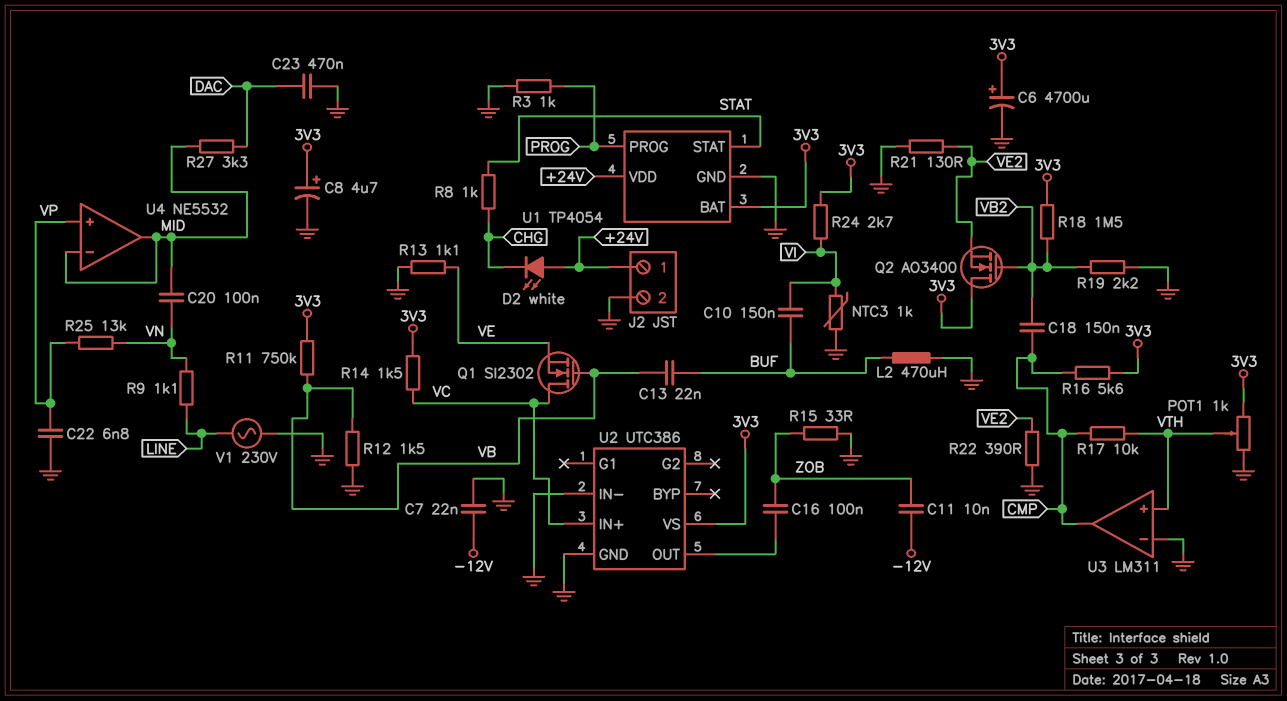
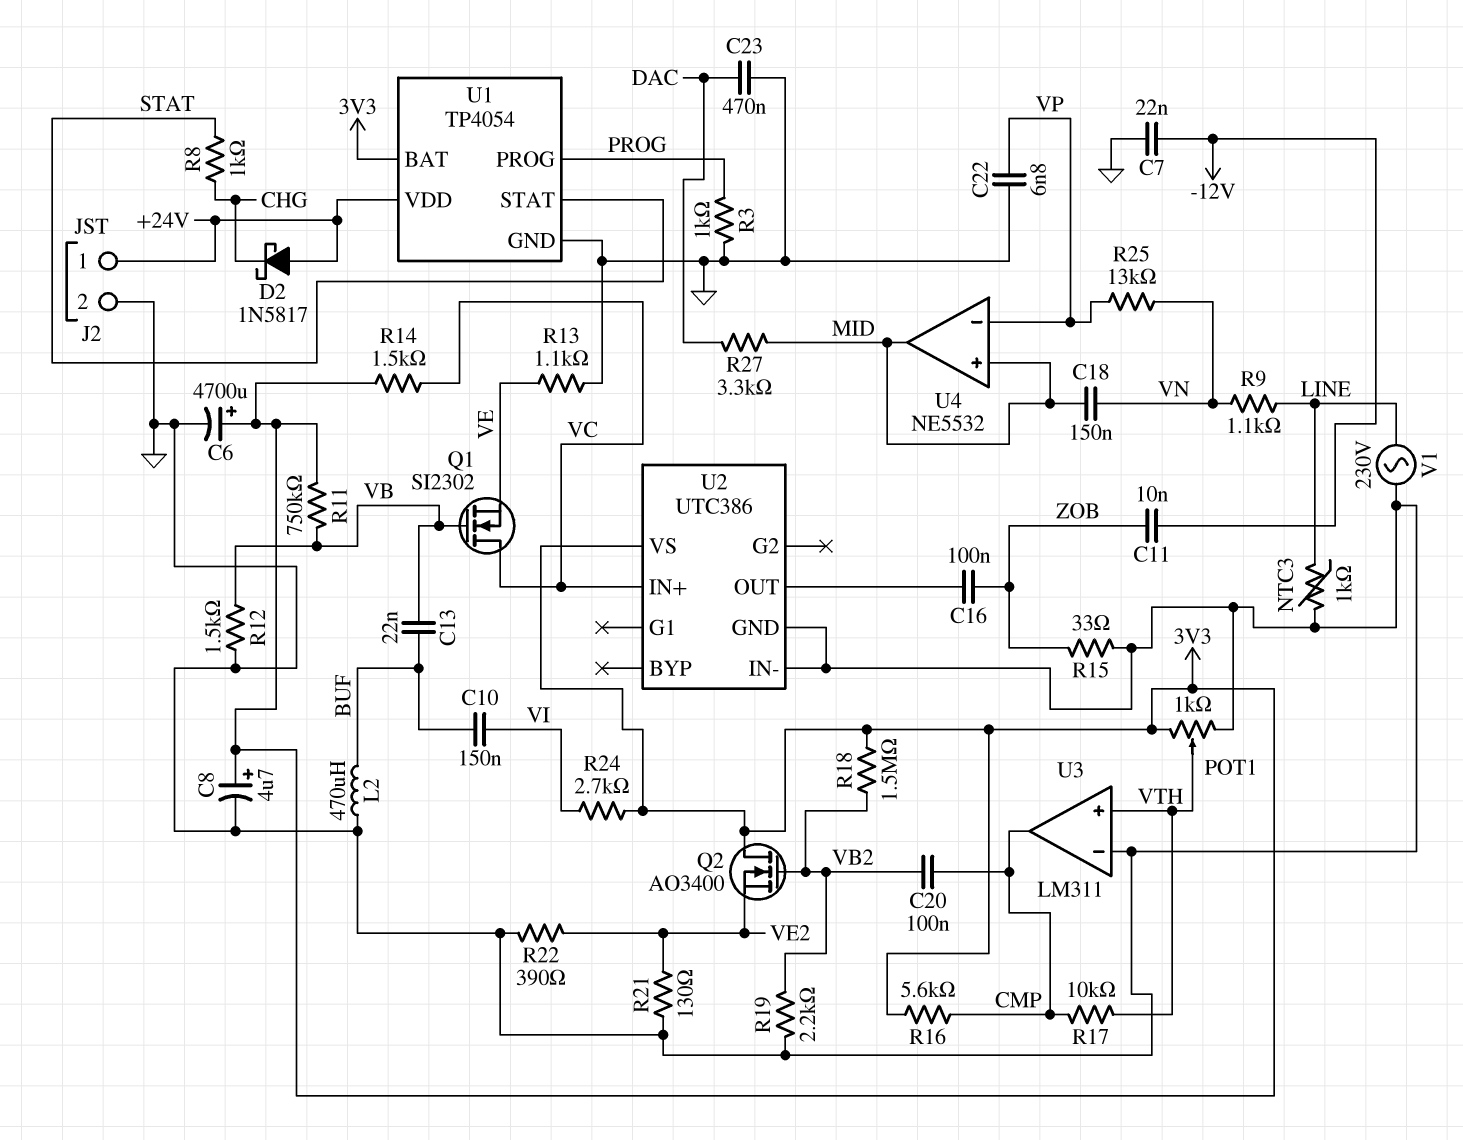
C18: 150nF (CMP, VB2) -> 150nF (MID, VN)
C20: 100nF (MID, VN) -> 100nF (CMP, VB2)
D2: LED white (A +24V, K CHG) -> schottky 1N5817 (A +24V, K CHG)
NTC3: 1k (GND, VI) -> 1k (GND, LINE)
U4 pin in+: VP -> MID
U4 pin in-: MID -> VP

